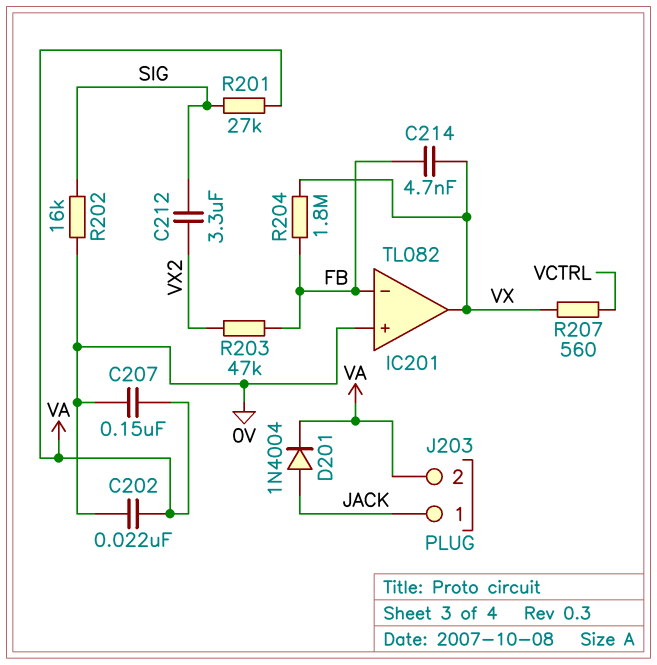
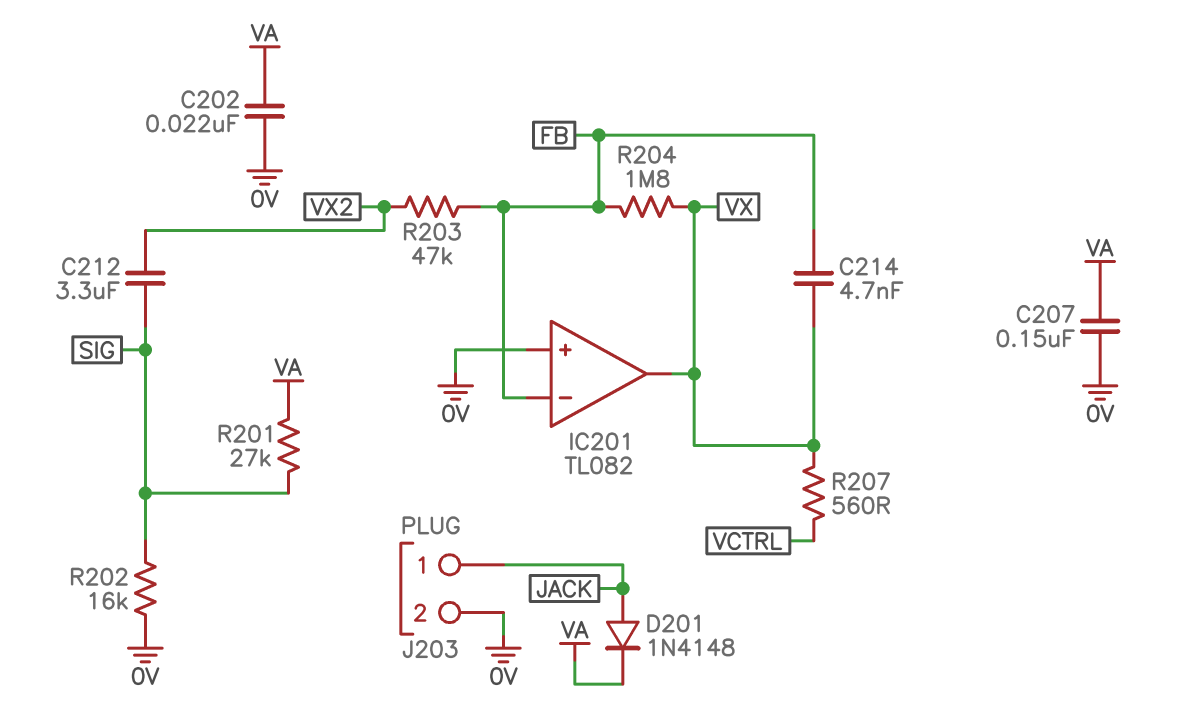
D201: diode 1N4004 (A JACK, K VA) -> diode 1N4148 (A JACK, K VA)
J203 pin 2: VA -> 0V

